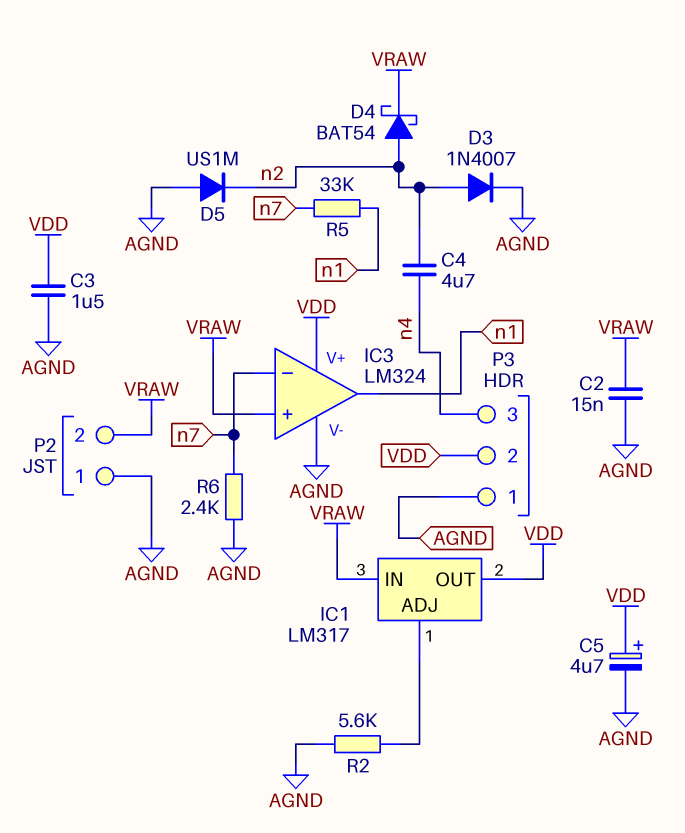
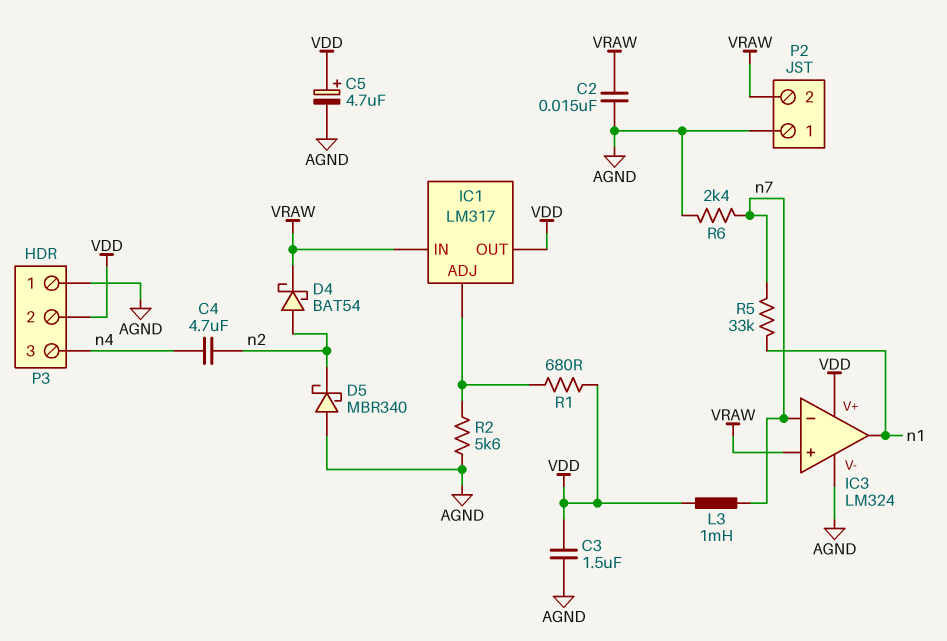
D3: diode 1N4007 (A n2, K AGND) -> none
D5: diode US1M (A AGND, K n2) -> schottky MBR340 (A AGND, K n2)
L3: none -> 1mH (VDD, n7)
R1: none -> 680 (IC1/ADJ, VDD)

